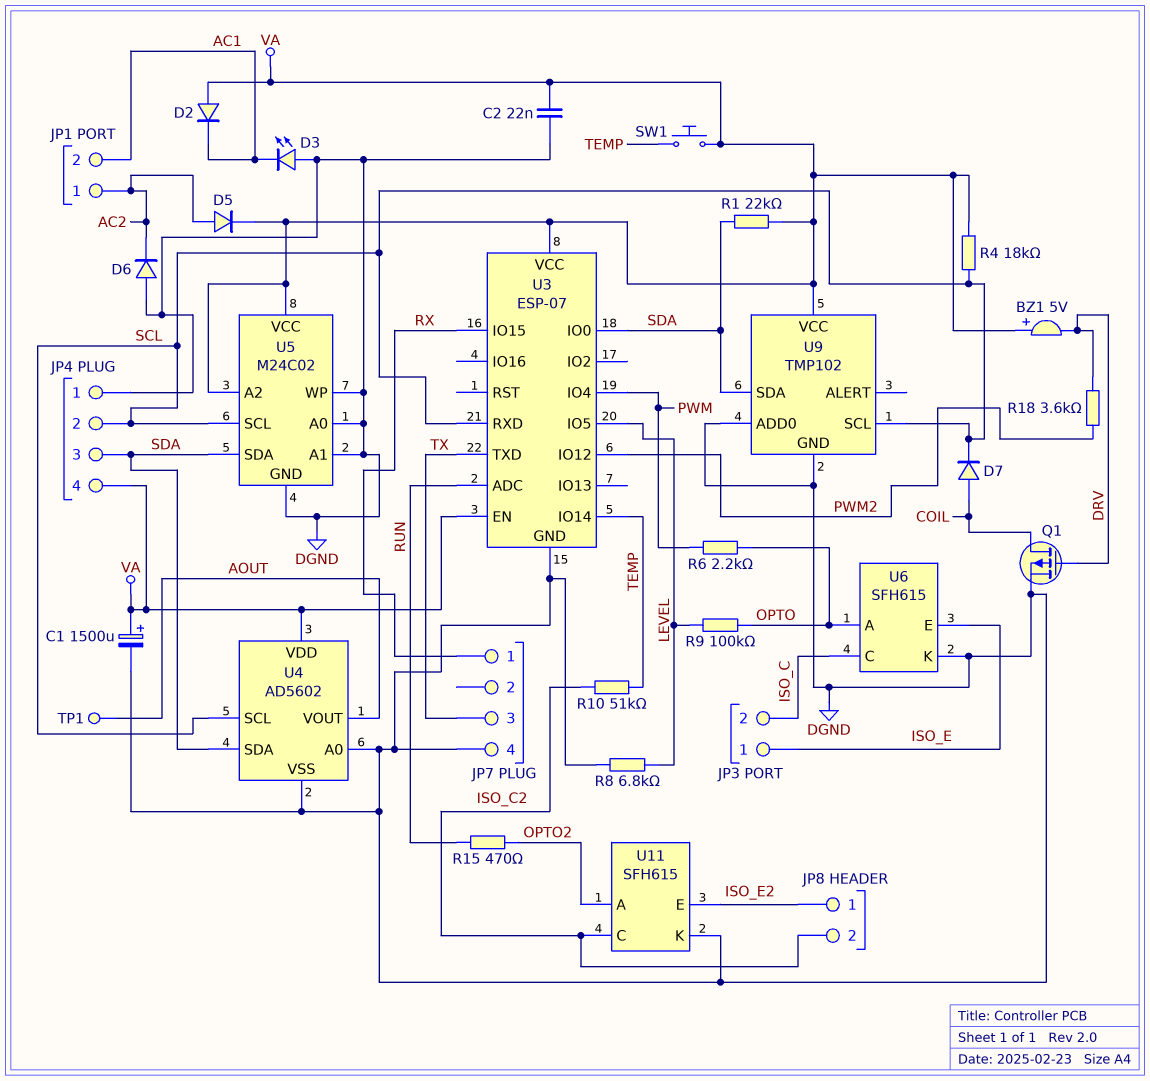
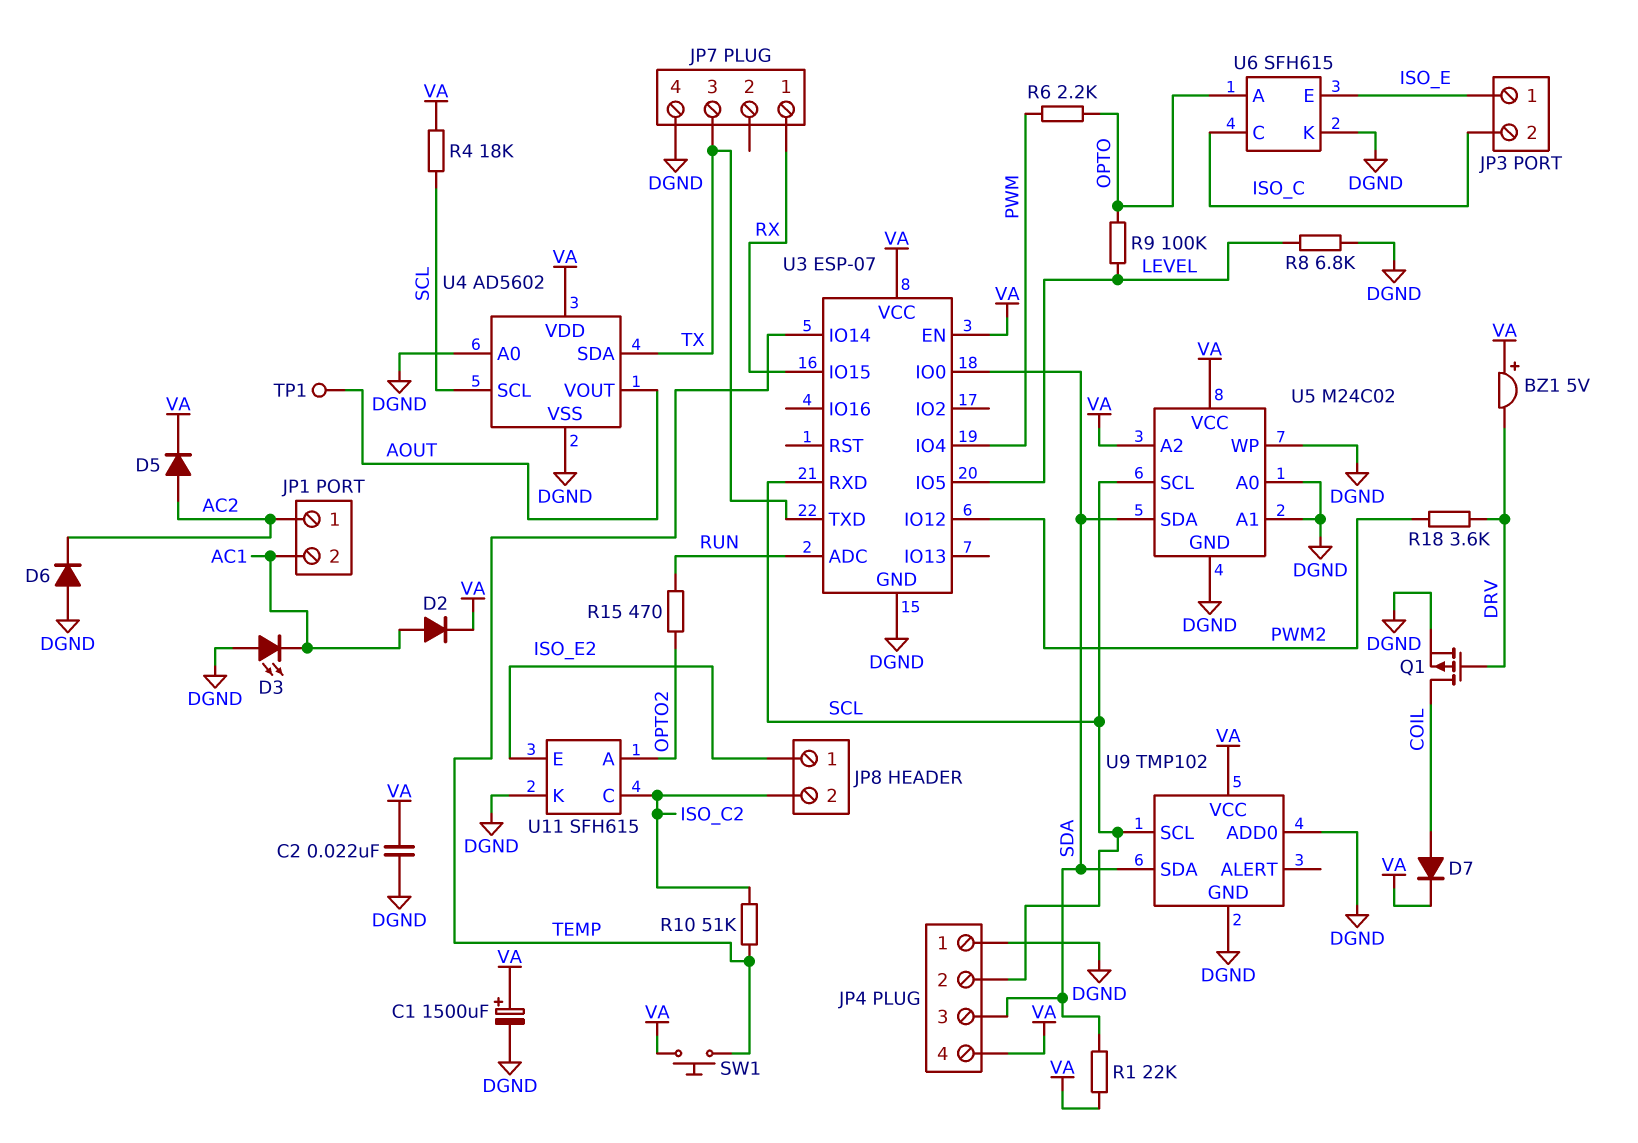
D2: diode (A VA, K AC1) -> diode (A AC1, K VA)
D7: diode (A COIL, K SCL) -> diode (A COIL, K VA)
U4 pin SDA: SDA -> TX

